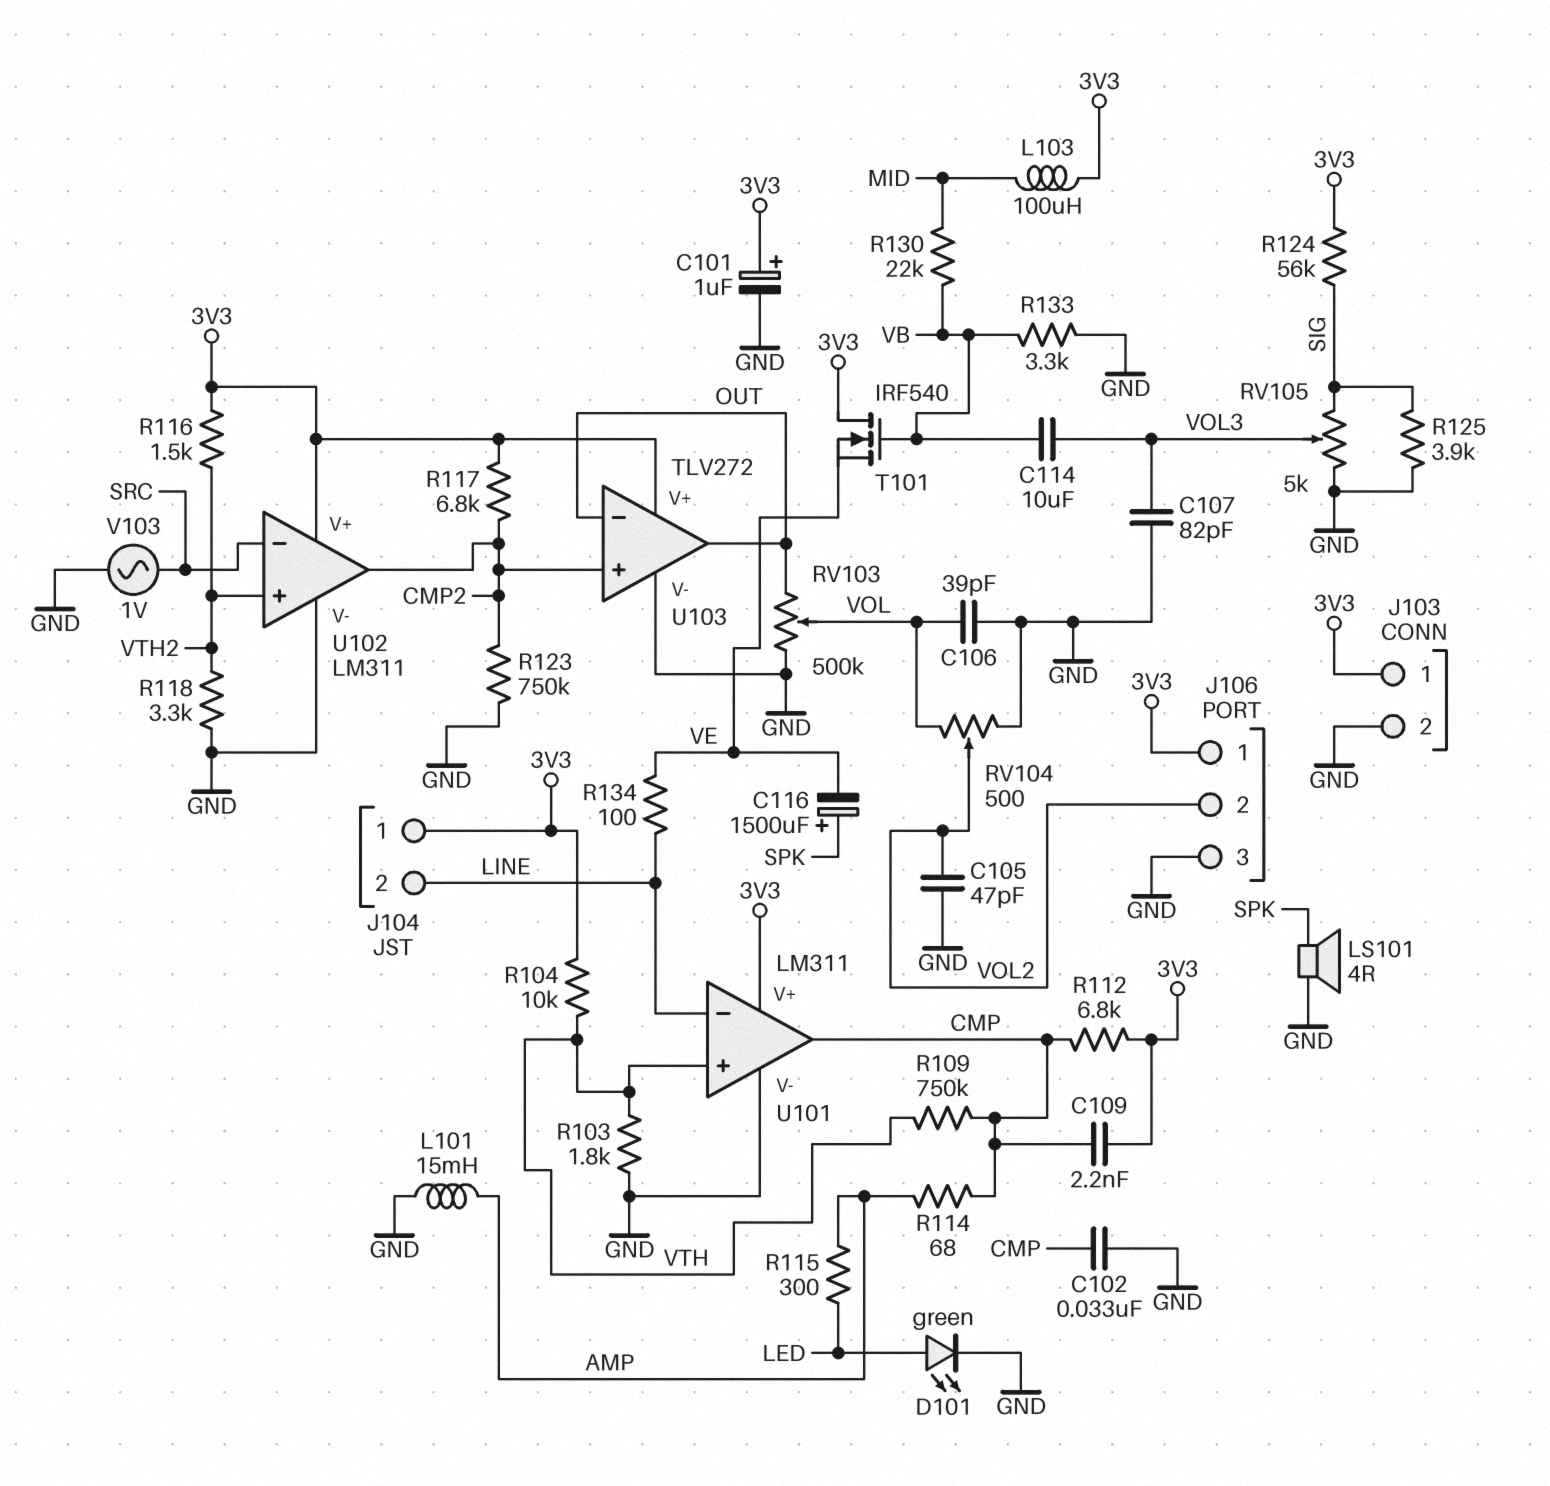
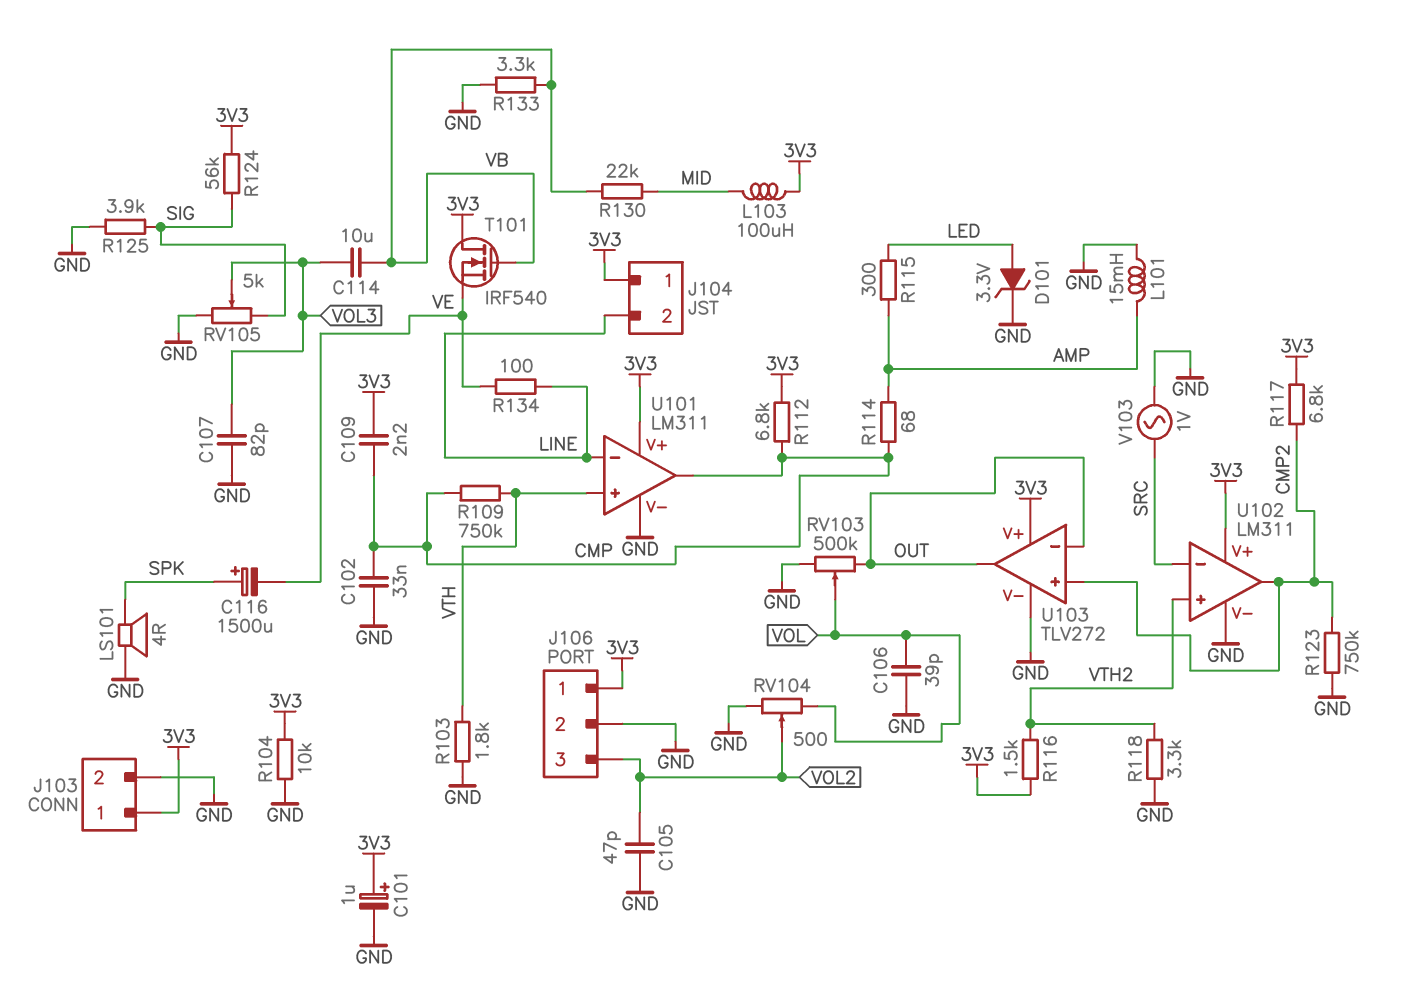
D101: LED green (A LED, K GND) -> zener 3.3V (A LED, K GND)
J106 pin 2: VOL2 -> GND
J106 pin 3: GND -> VOL2
R104: 10k (3V3, VTH) -> 10k (3V3, GND)

